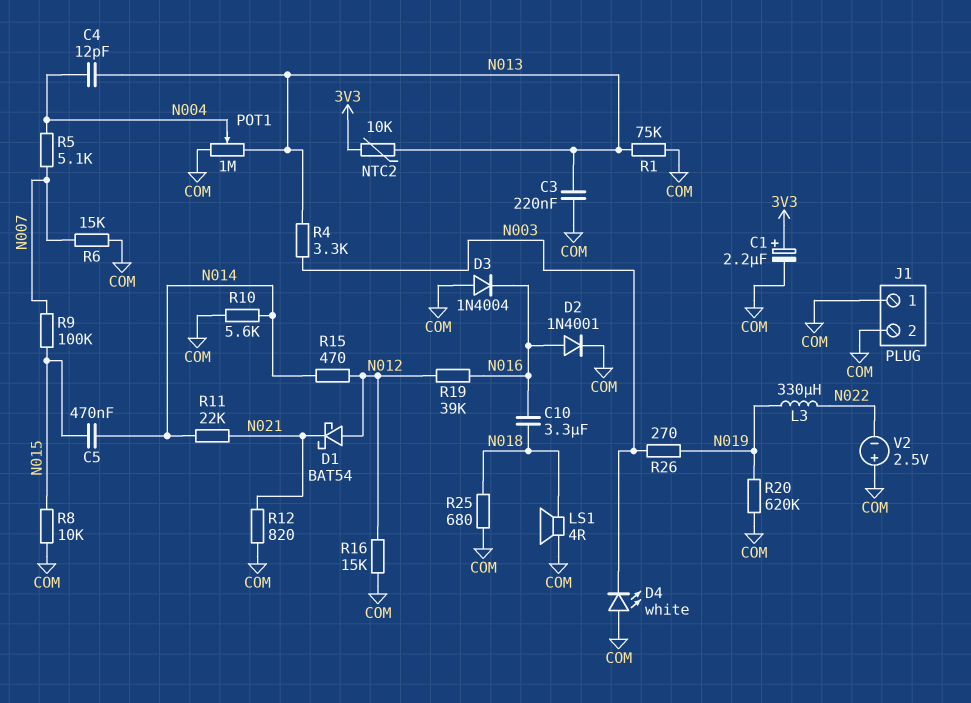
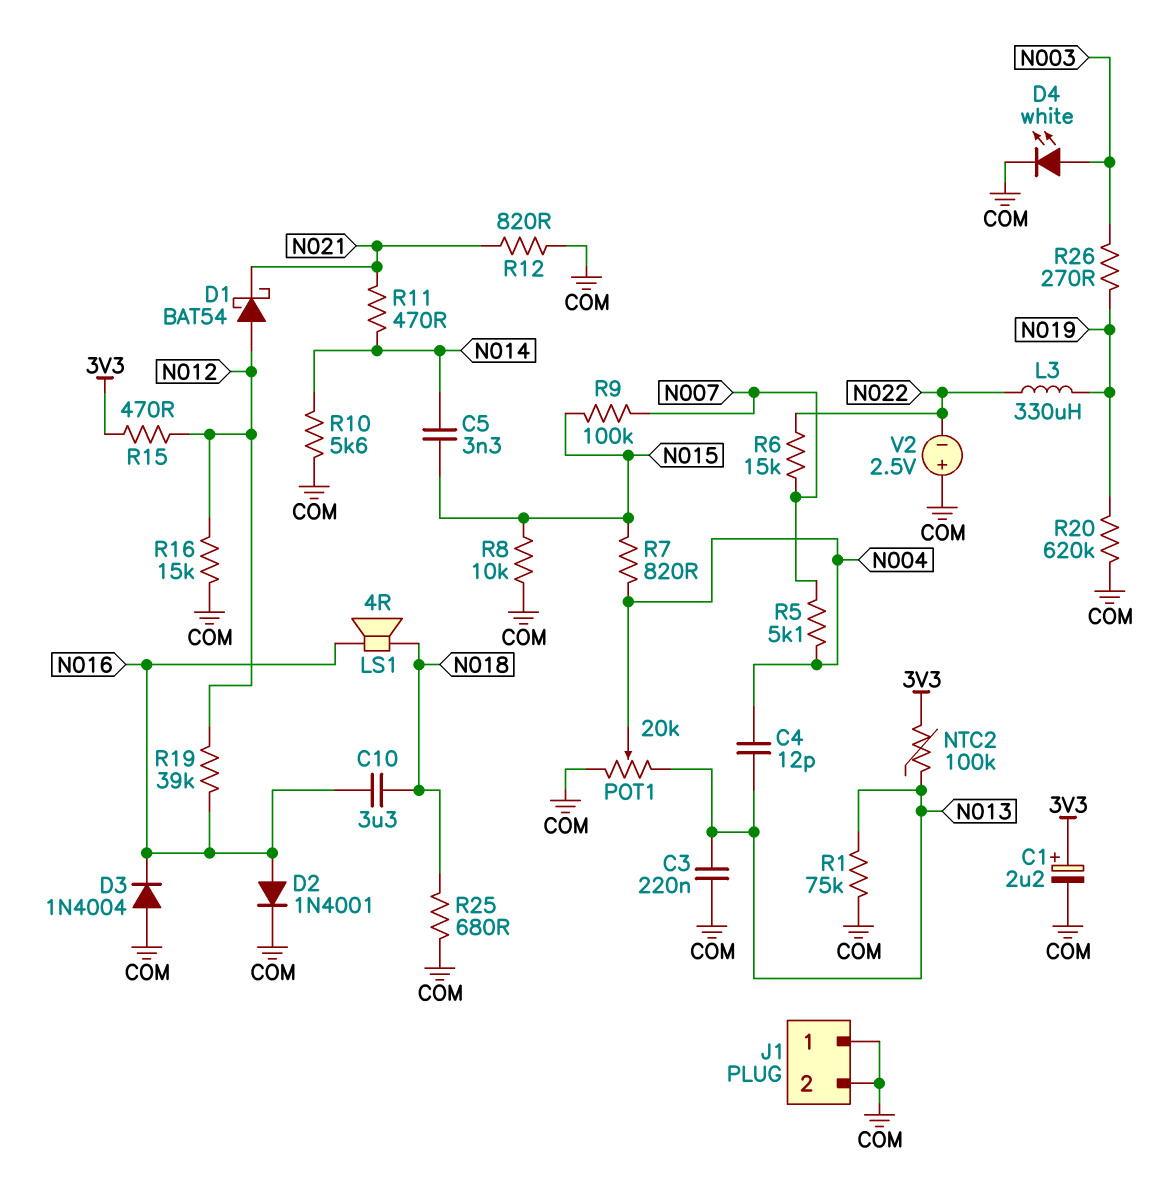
C5: 470nF (N014, N015) -> 3.3nF (N014, N015)
D4: LED white (A COM, K N003) -> LED white (A N003, K COM)
LS1: speaker 4R (COM, N018) -> speaker 4R (N016, N018)
NTC2: 10k (3V3, N013) -> 100k (3V3, N013)
POT1: 1M (COM, N013, wiper N004) -> 20k (COM, N013, wiper N004)
R4: 3.3k (N003, N013) -> none
R6: 15k (COM, N007) -> 15k (N007, N022)
R7: none -> 820 (N004, N015)
R11: 22k (N014, N021) -> 470 (N014, N021)
R15: 470 (N012, N014) -> 470 (3V3, N012)

